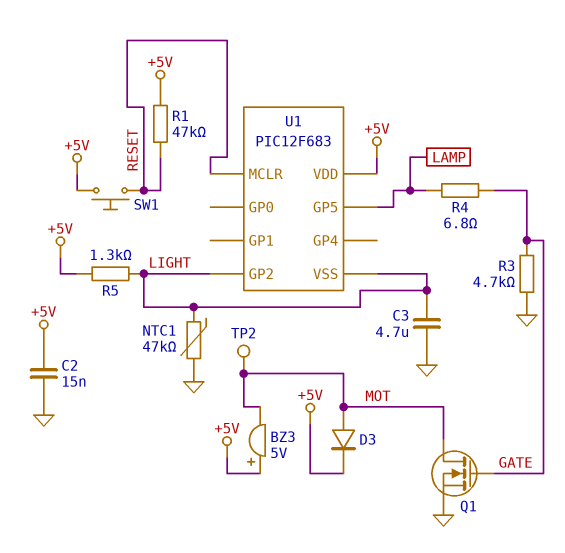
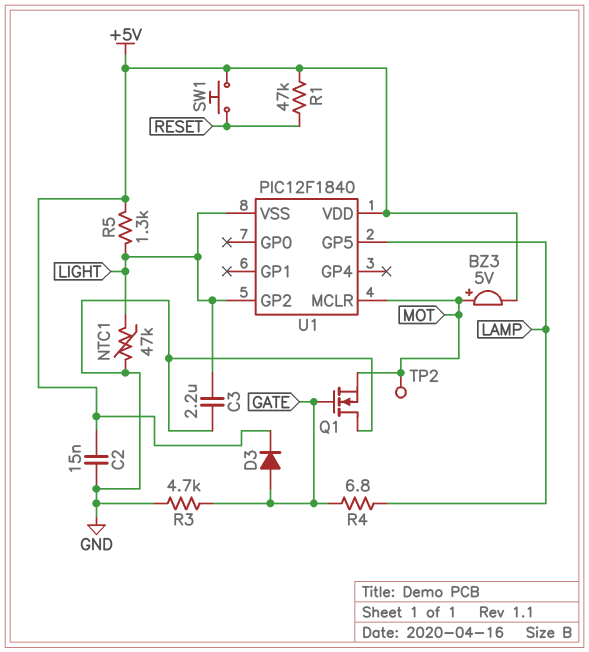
BZ3: buzzer 5V (plus +5V, minus MOT) -> buzzer 5V (plus MOT, minus +5V)
C3: 4.7uF (GND, LIGHT) -> 2.2uF (GND, LIGHT)
D3: diode (A MOT, K +5V) -> diode (A GATE, K +5V)
Q1: NMOS (G GATE, D MOT, S GND) -> NMOS (G GATE, D GND, S MOT)
U1: PIC12F683 -> PIC12F1840
U1 pin MCLR: RESET -> MOT

